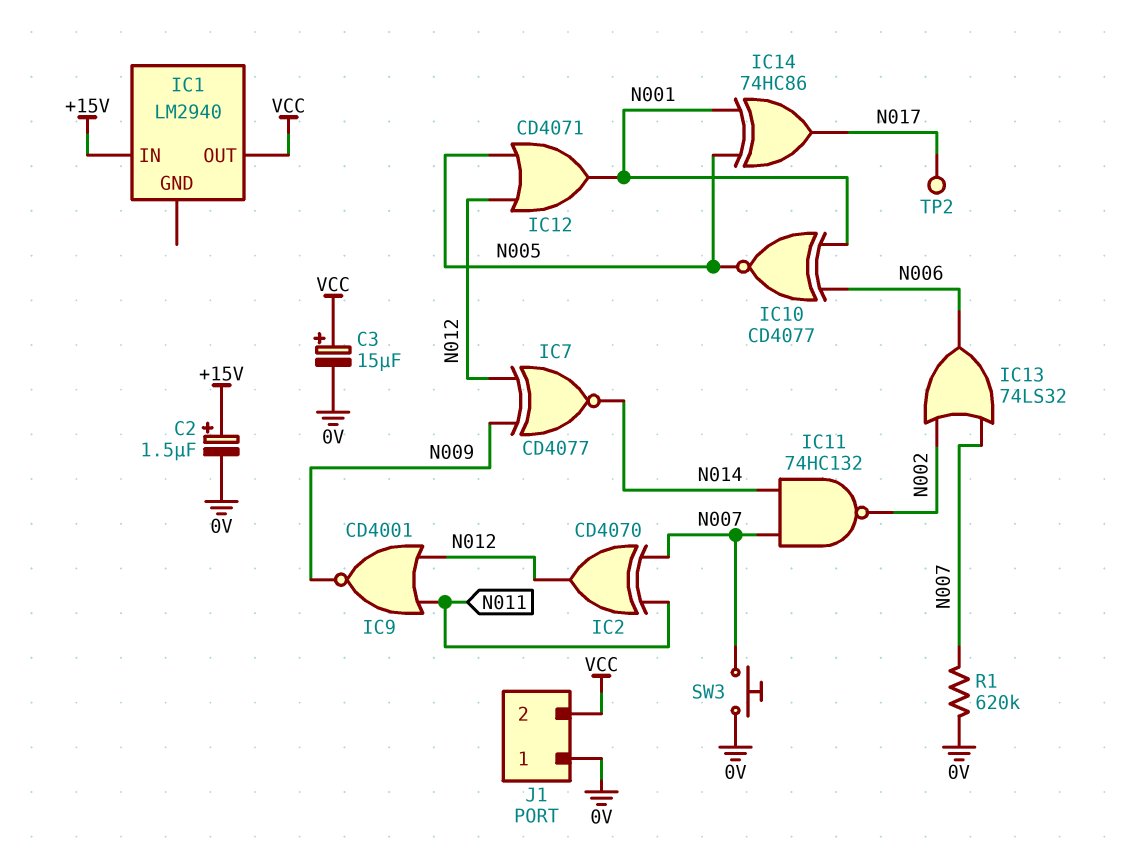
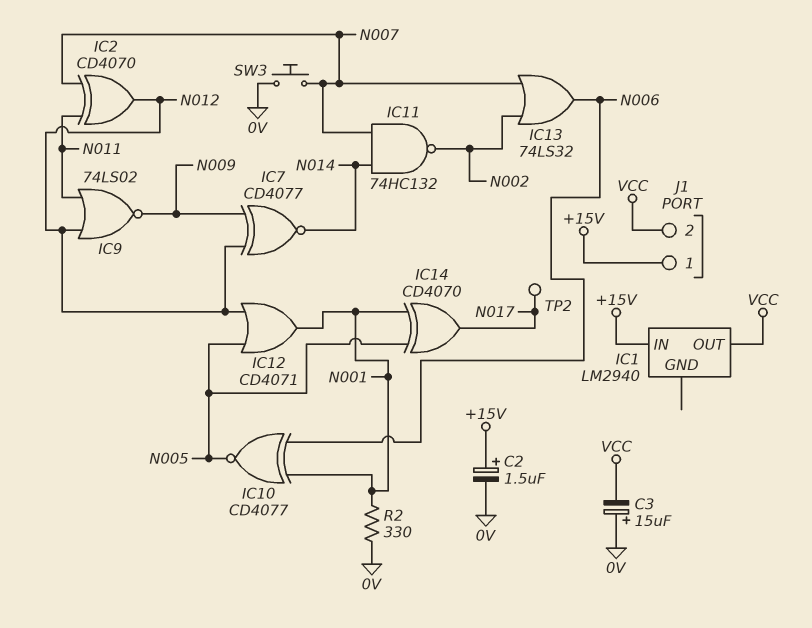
C3: 15uF (plus VCC, minus 0V) -> 15uF (plus 0V, minus VCC)
IC9: NOR CD4001 (in N011, in N012, out N009) -> NOR 74LS02 (in N011, in N012, out N009)
IC14: XOR 74HC86 (in N001, in N005, out N017) -> XOR CD4070 (in N001, in N005, out N017)
J1 pin 1: 0V -> +15V
R1: 620k (0V, N007) -> none
R2: none -> 330 (0V, N001)

